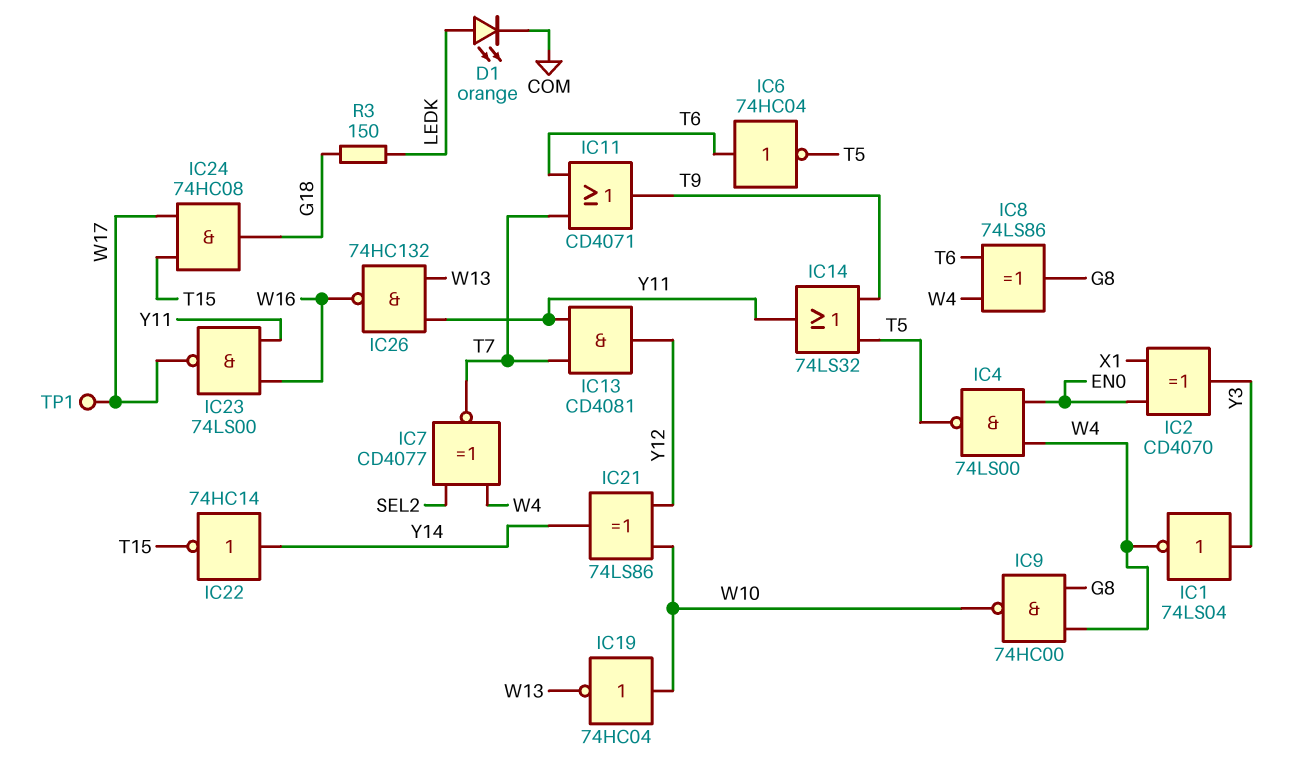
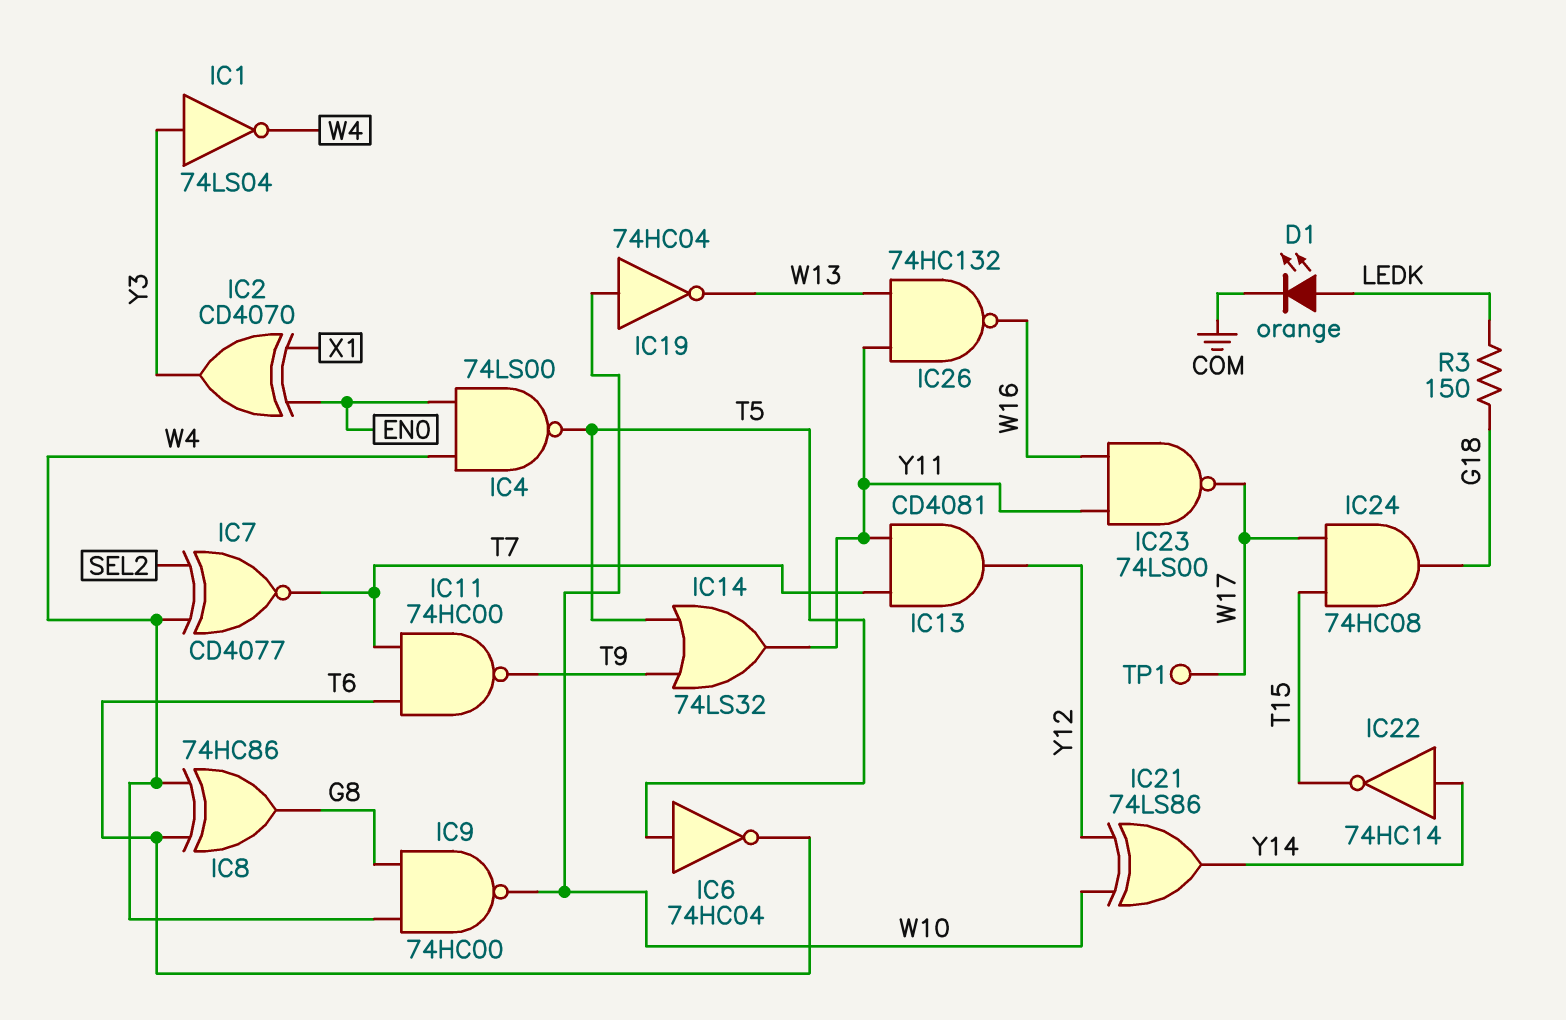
IC6: NOT 74HC04 (in T6, out T5) -> NOT 74HC04 (in T5, out T6)
IC8: XOR 74LS86 (in T6, in W4, out G8) -> XOR 74HC86 (in T6, in W4, out G8)
IC11: OR CD4071 (in T6, in T7, out T9) -> NAND 74HC00 (in T6, in T7, out T9)

